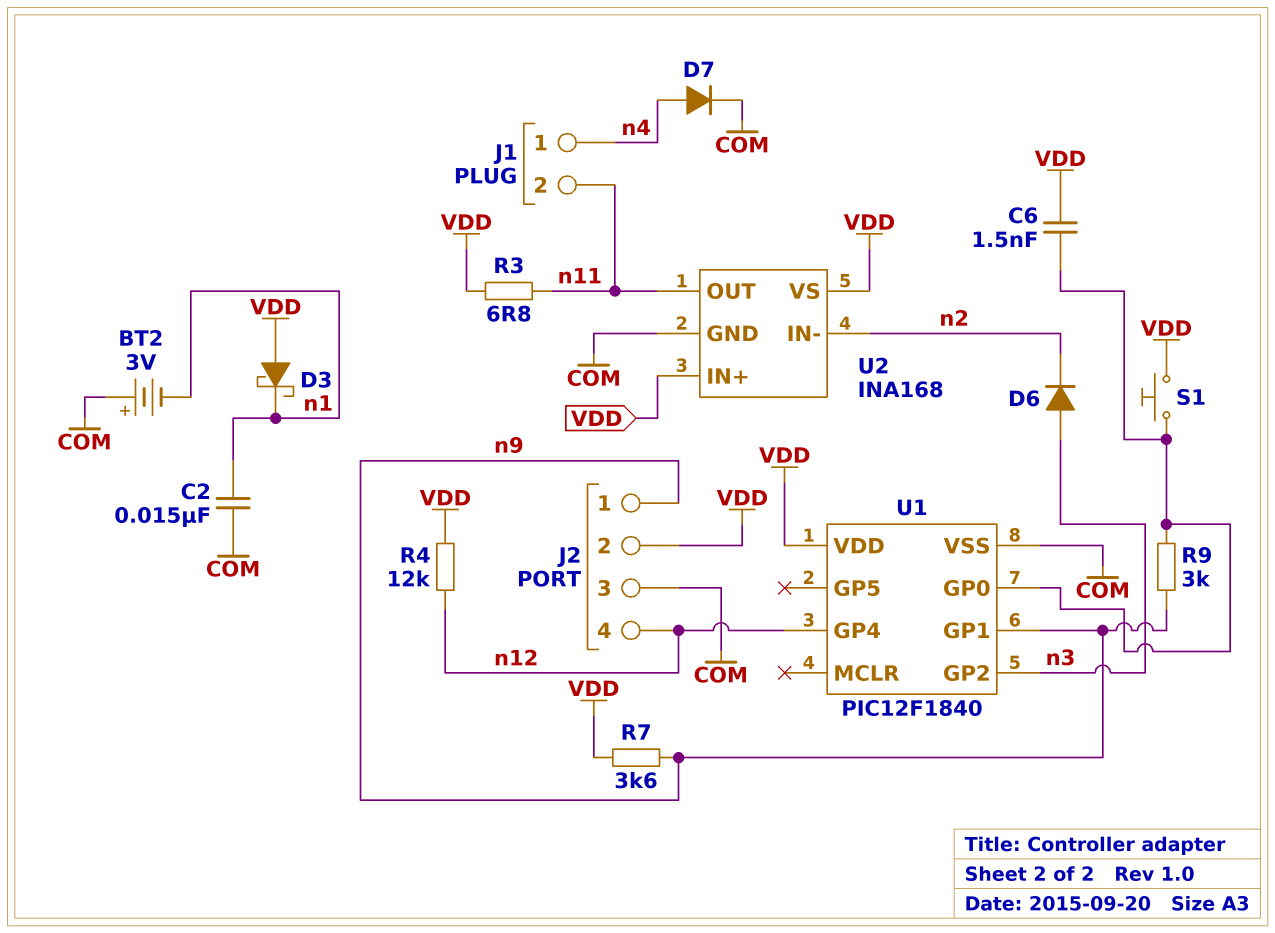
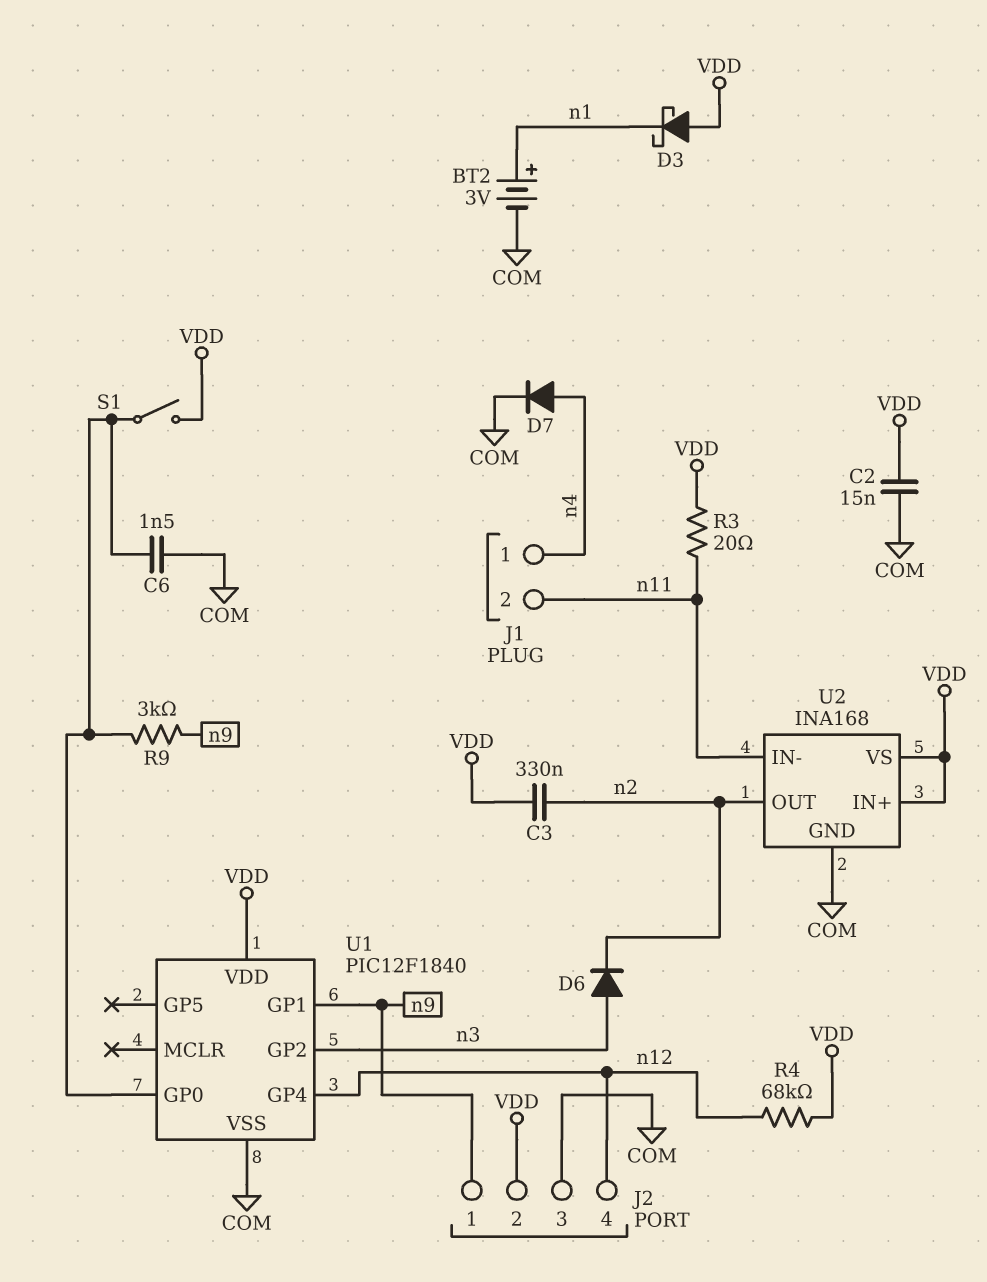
BT2: 3V (plus COM, minus n1) -> 3V (plus n1, minus COM)
C2: 15nF (COM, n1) -> 15nF (COM, VDD)
C3: none -> 330nF (VDD, n2)
C6: 1.5nF (U1/GP0, VDD) -> 1.5nF (COM, U1/GP0)
R3: 6.8 (VDD, n11) -> 20 (VDD, n11)
R4: 12k (VDD, n12) -> 68k (VDD, n12)
R7: 3.6k (VDD, n9) -> none
S1: button (U1/GP0, VDD) -> switch (U1/GP0, VDD)
U2 pin IN-: n2 -> n11
U2 pin OUT: n11 -> n2

